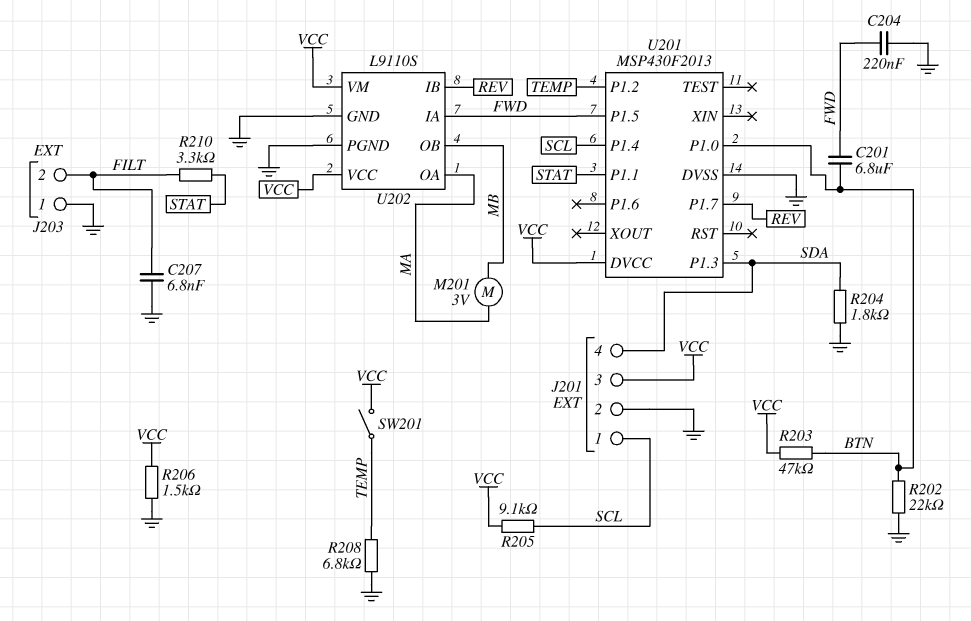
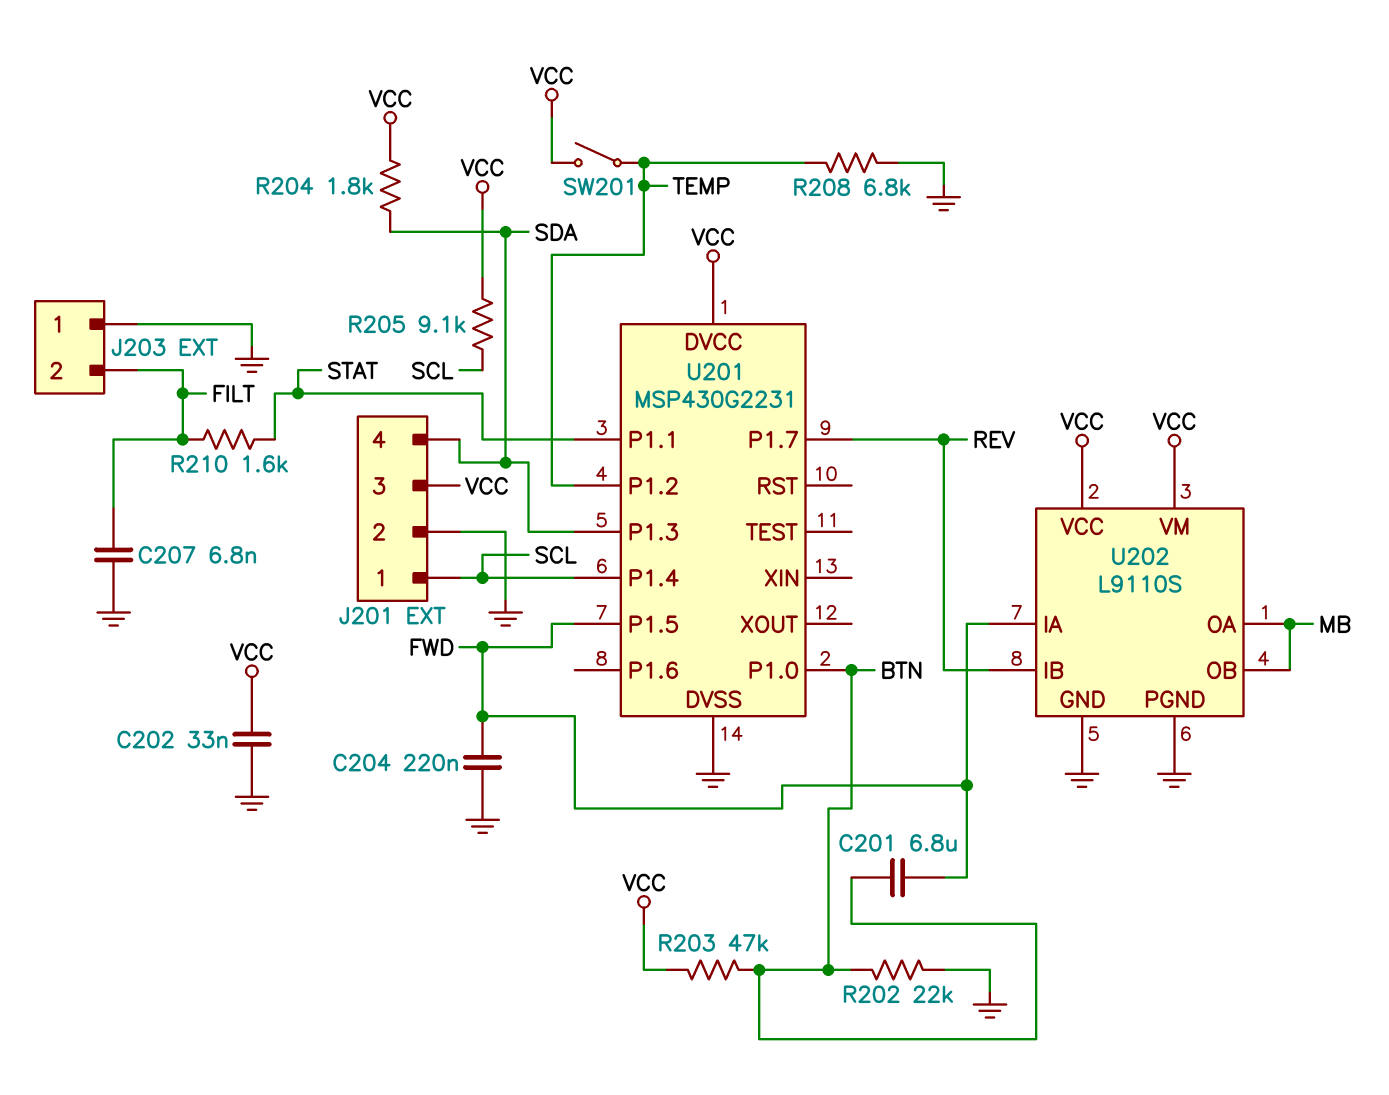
C202: none -> 33nF (GND, VCC)
M201: motor 3V (MA, MB) -> none
R204: 1.8k (GND, SDA) -> 1.8k (SDA, VCC)
R206: 1.5k (GND, VCC) -> none
R210: 3.3k (FILT, STAT) -> 1.6k (FILT, STAT)
U201: MSP430F2013 -> MSP430G2231
U202 pin OA: MA -> MB

